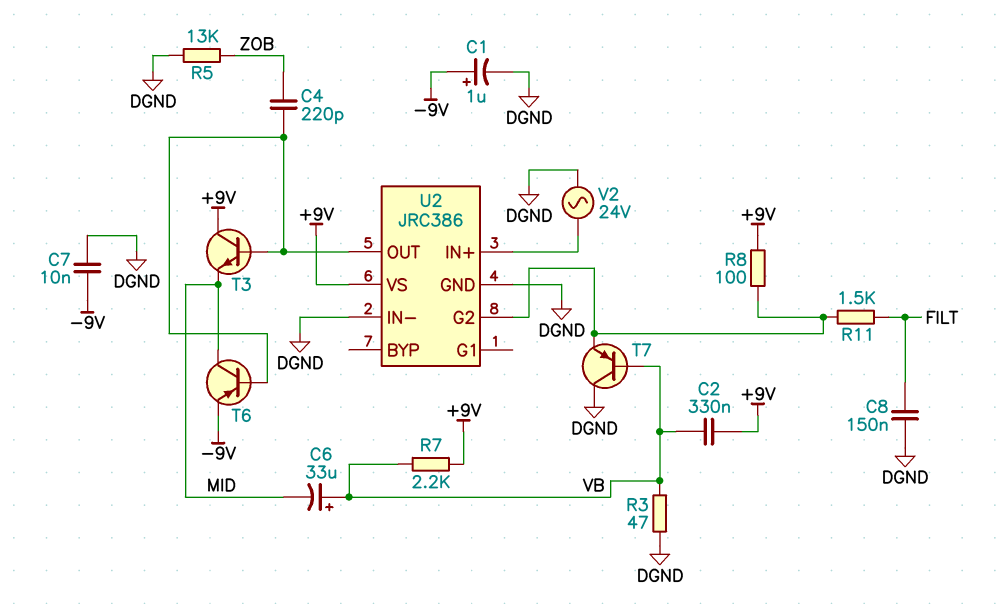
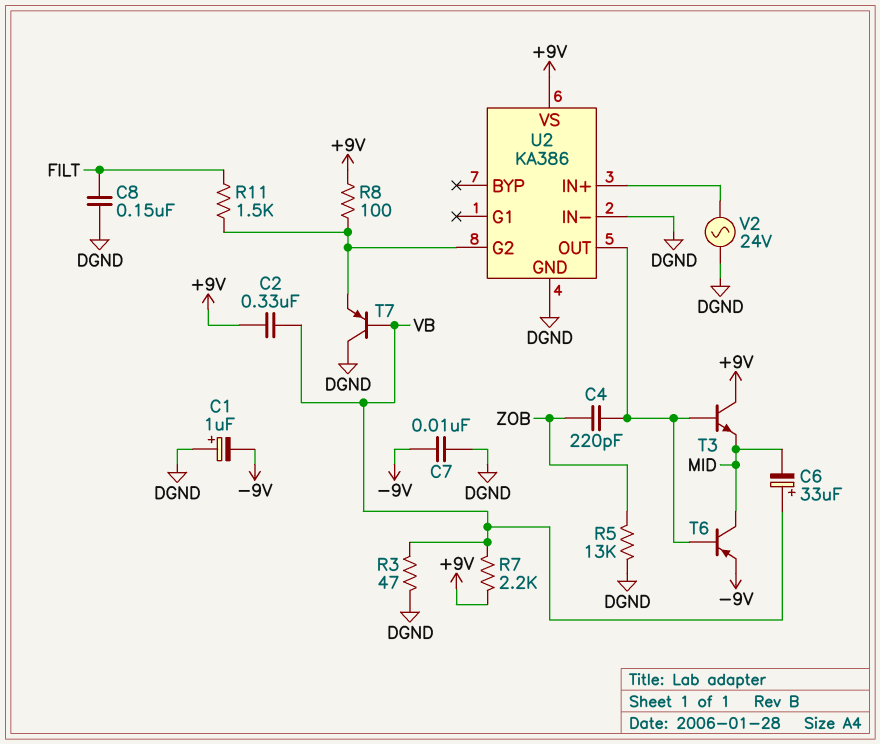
C1: 1uF (plus -9V, minus DGND) -> 1uF (plus DGND, minus -9V)
U2: JRC386 -> KA386

